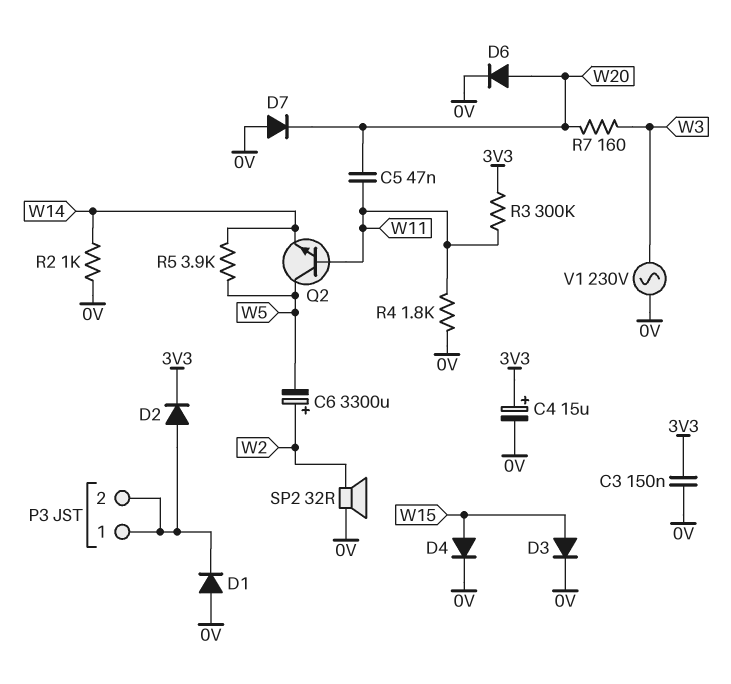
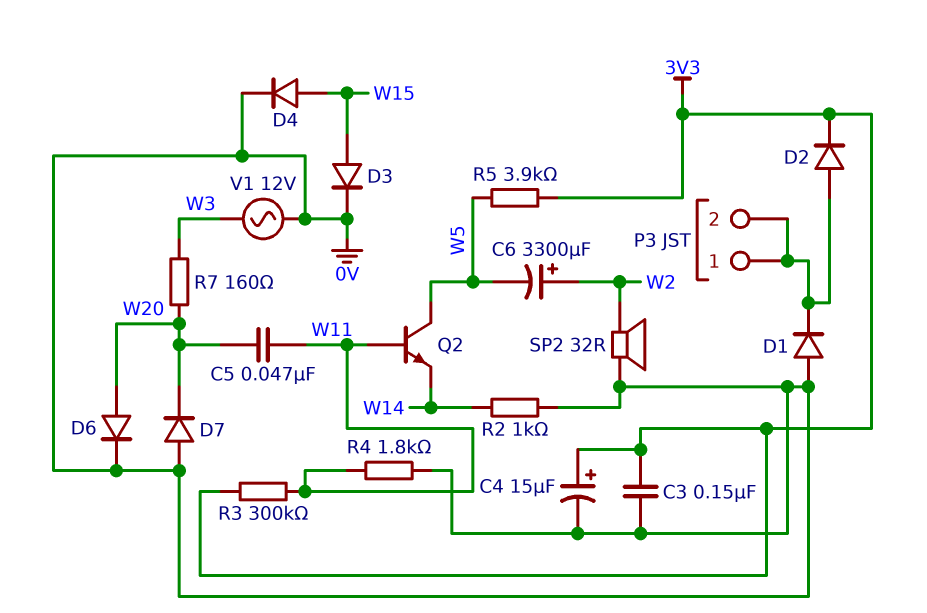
R5: 3.9k (W5, W14) -> 3.9k (3V3, W5)
V1: AC 230V (0V, W3) -> AC 12V (0V, W3)

